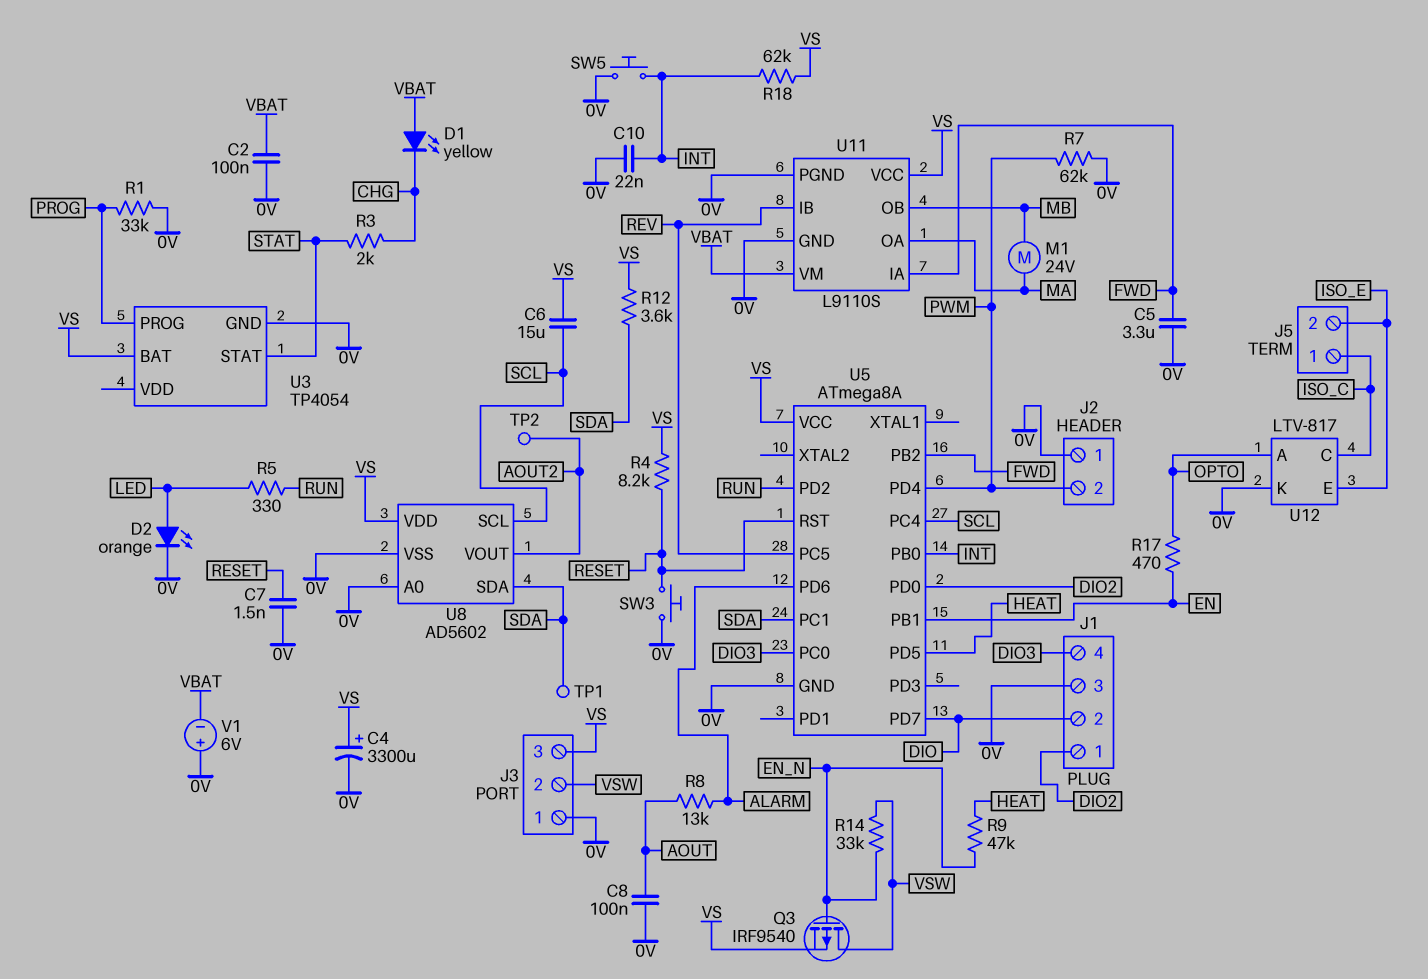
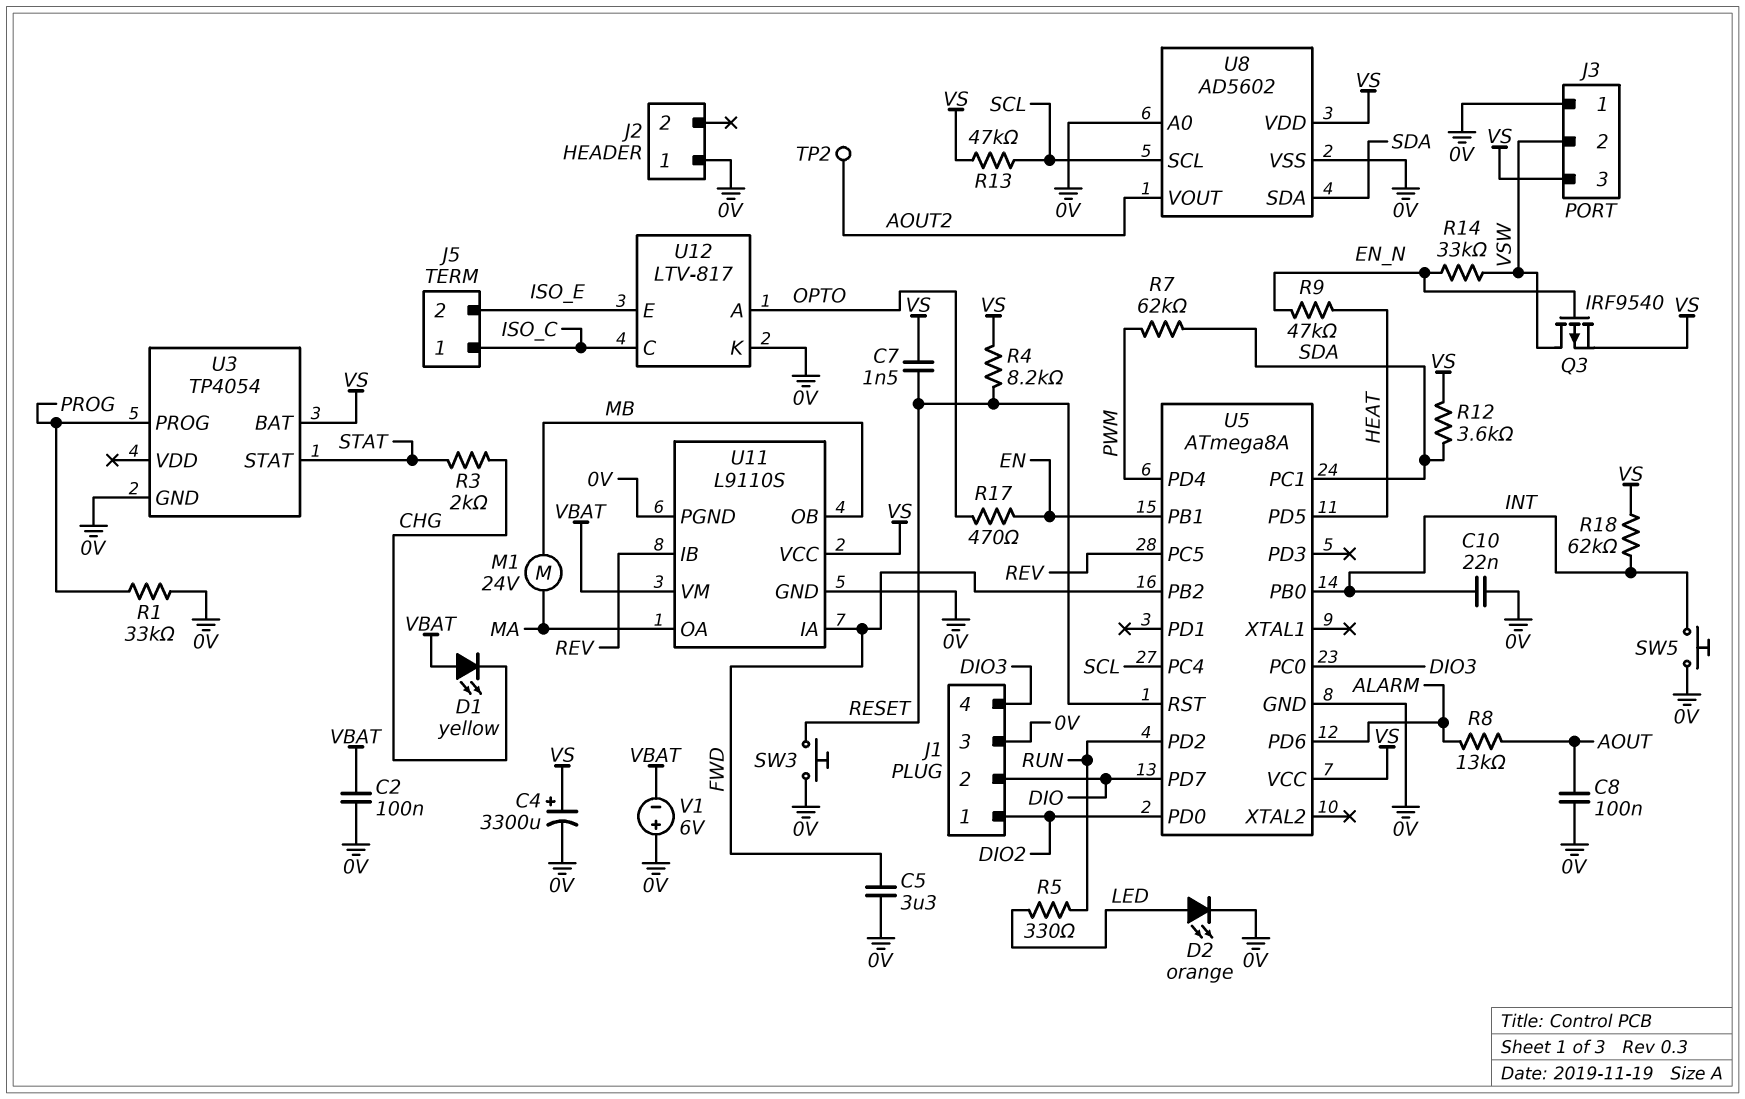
C6: 15uF (SCL, VS) -> none
C7: 1.5nF (0V, RESET) -> 1.5nF (RESET, VS)
J2 pin 2: PWM -> none
R7: 62k (0V, PWM) -> 62k (PWM, SDA)
R13: none -> 47k (SCL, VS)
TP1: test point (SDA) -> none

